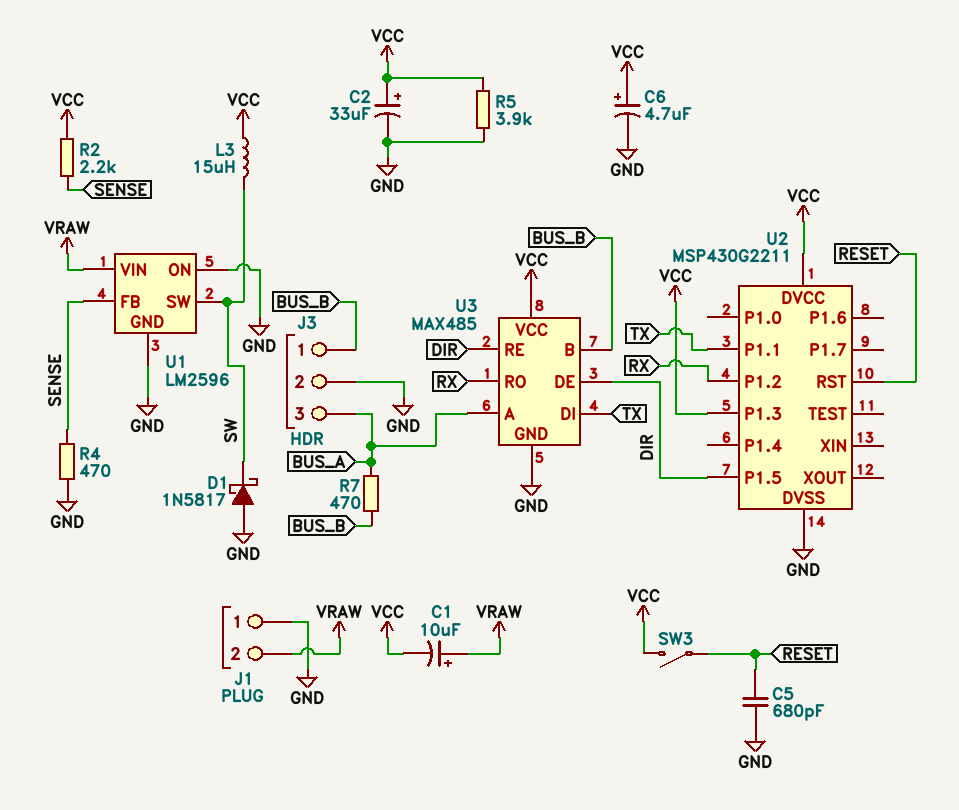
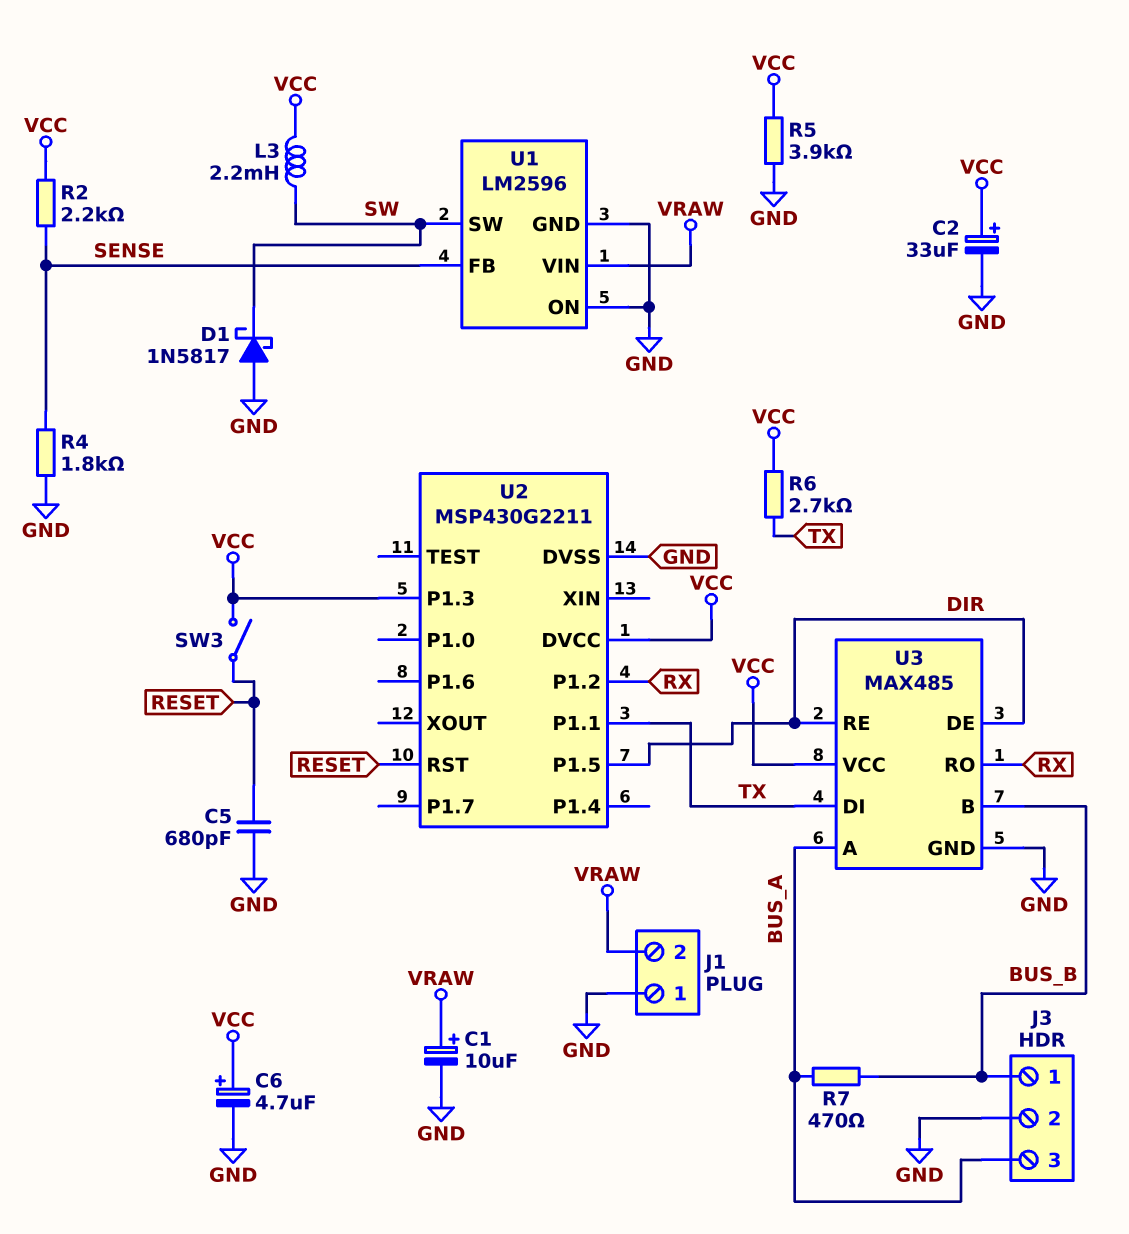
C1: 10uF (plus VRAW, minus VCC) -> 10uF (plus VRAW, minus GND)
L3: 15uH (SW, VCC) -> 2.2mH (SW, VCC)
R4: 470 (GND, SENSE) -> 1.8k (GND, SENSE)
R6: none -> 2.7k (TX, VCC)

